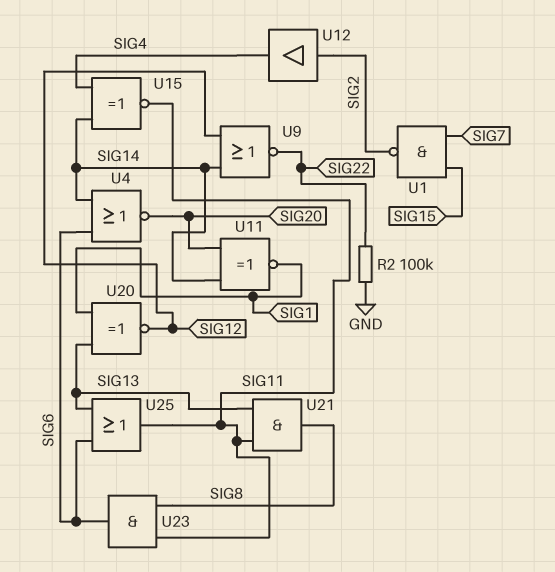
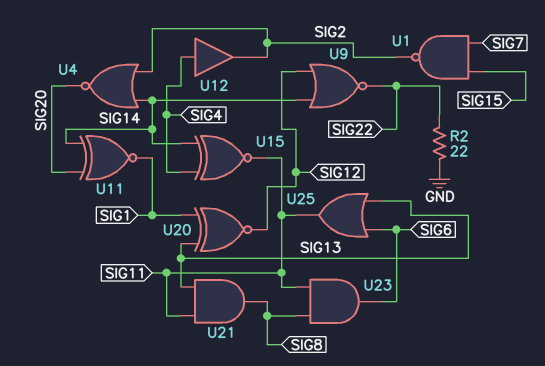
R2: 100k (GND, SIG22) -> 22 (GND, SIG22)
U4: NOR (in SIG6, in SIG14, out SIG20) -> NOR (in SIG2, in SIG14, out SIG20)
U12: buffer (in SIG2, out SIG4) -> buffer (in SIG4, out SIG2)

